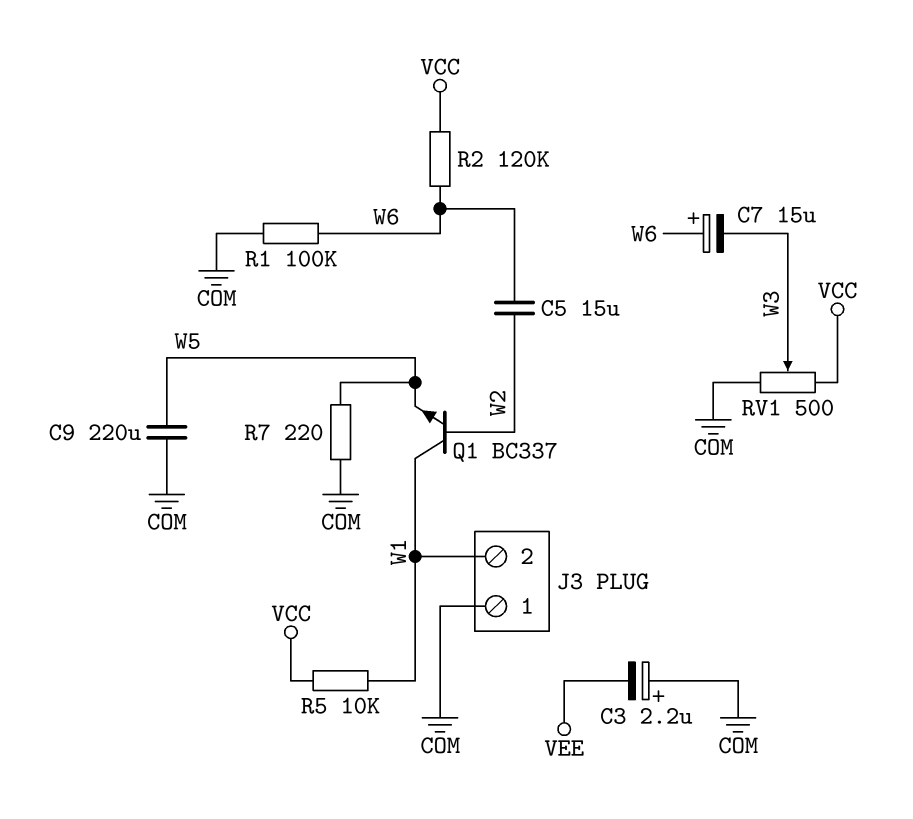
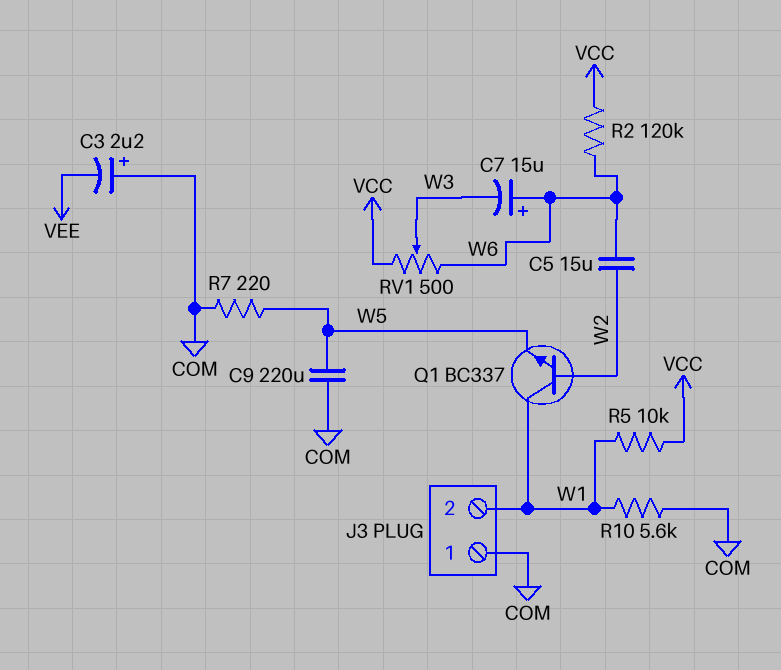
R1: 100k (COM, W6) -> none
R10: none -> 5.6k (COM, W1)
RV1: 500 (COM, VCC, wiper W3) -> 500 (VCC, W6, wiper W3)

